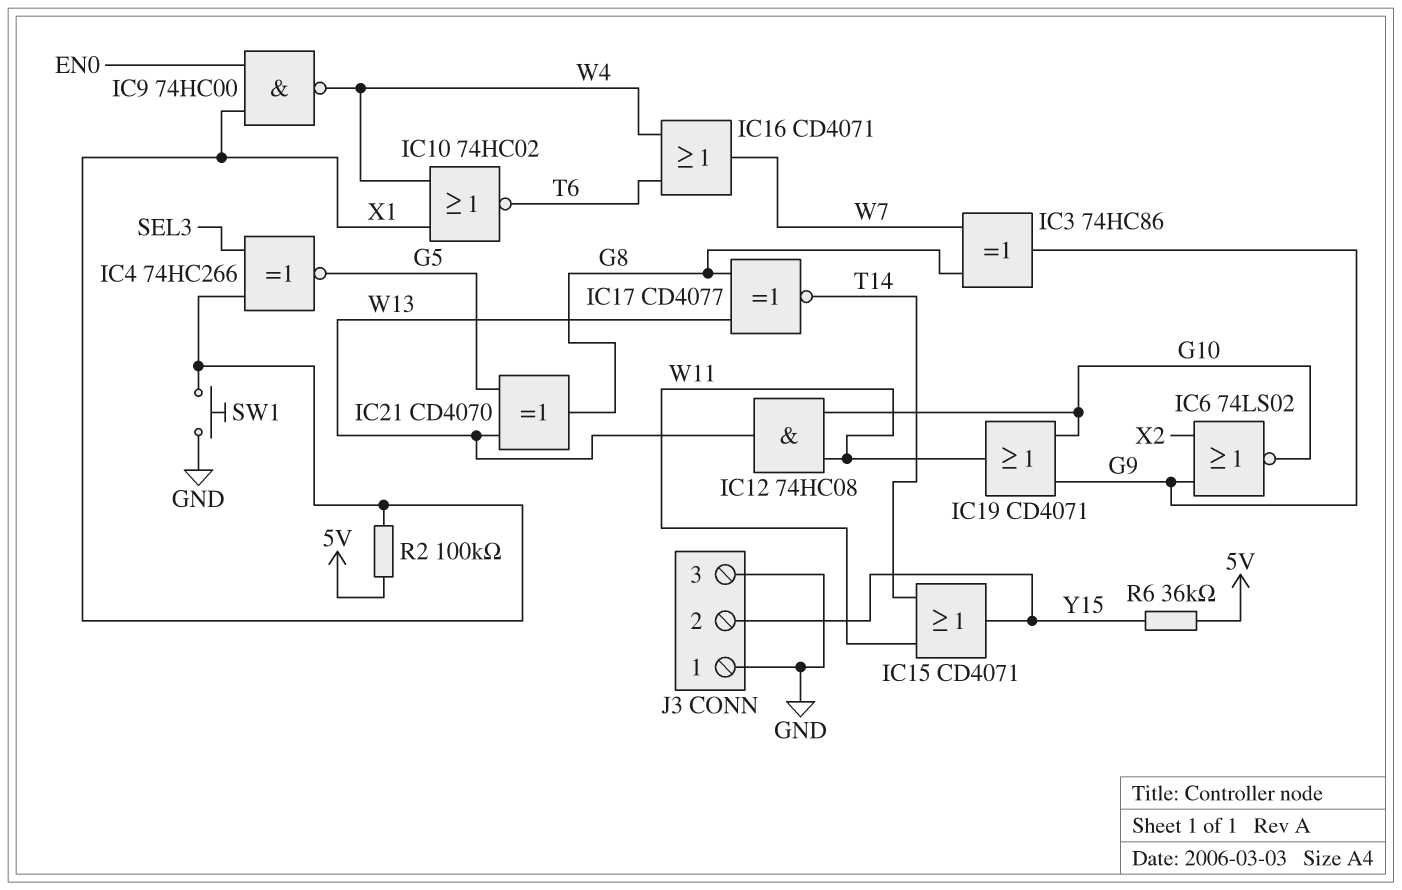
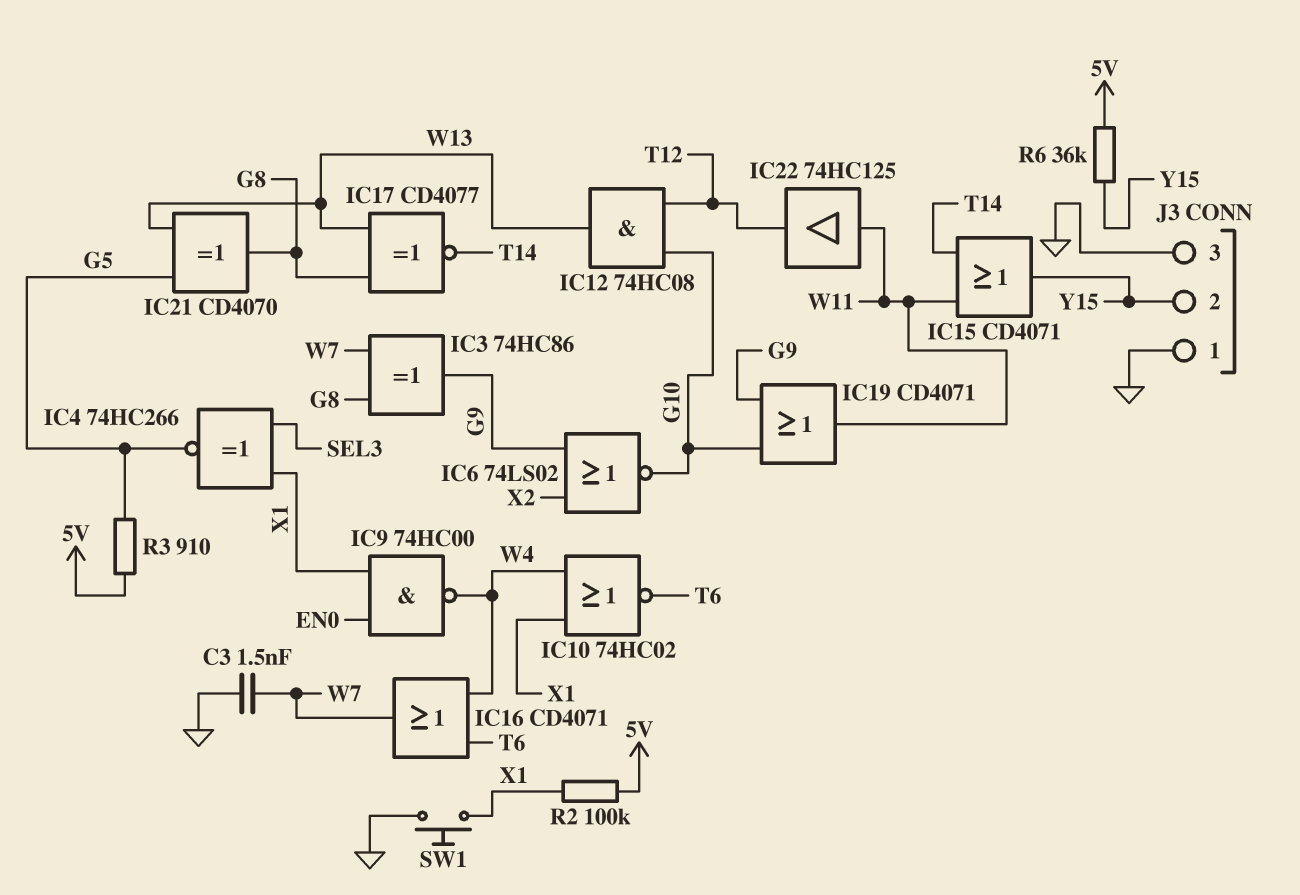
C3: none -> 1.5nF (GND, W7)
IC12: AND 74HC08 (in G10, in W11, out W13) -> AND 74HC08 (in G10, in T12, out W13)
IC22: none -> buffer 74HC125 (in W11, out T12)
R3: none -> 910 (5V, G5)

